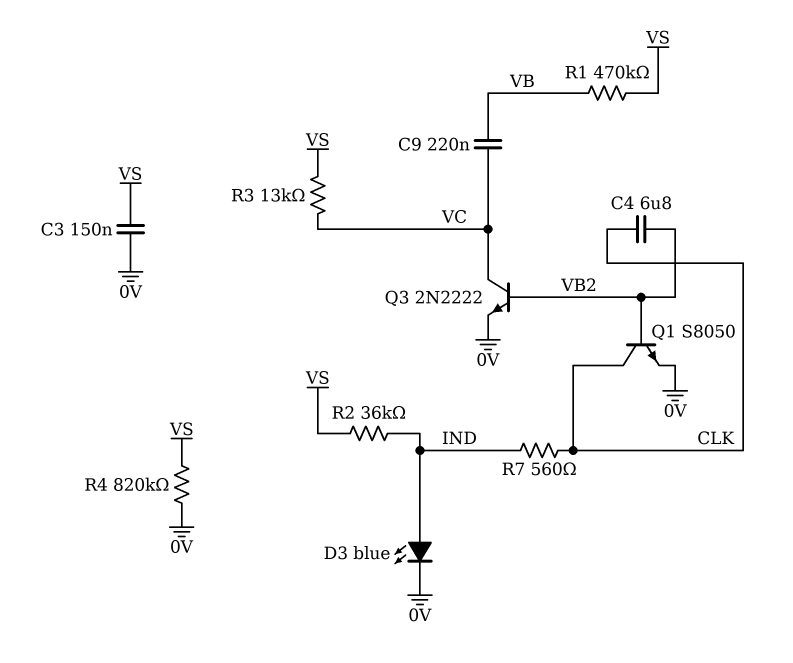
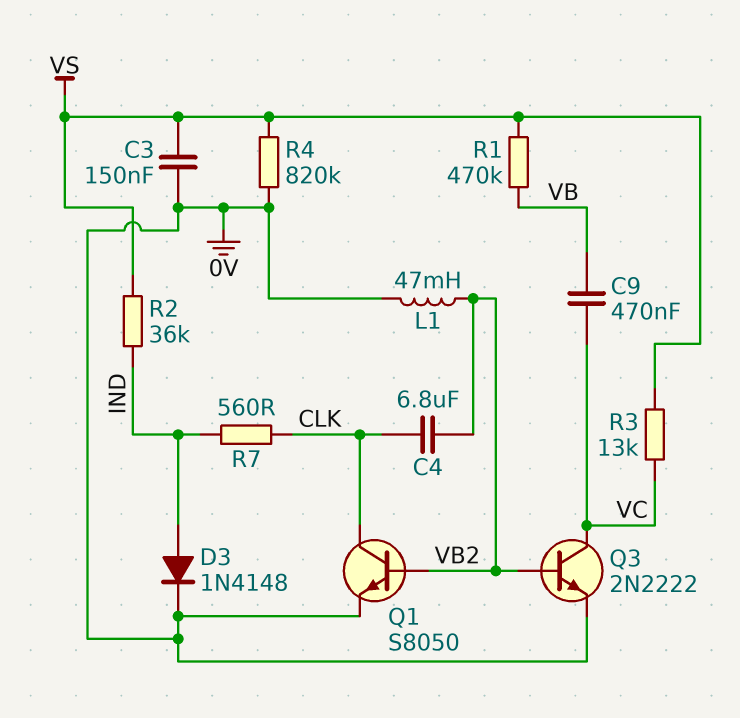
C9: 220nF (VB, VC) -> 470nF (VB, VC)
D3: LED blue (A IND, K 0V) -> diode 1N4148 (A IND, K 0V)
L1: none -> 47mH (0V, VB2)

